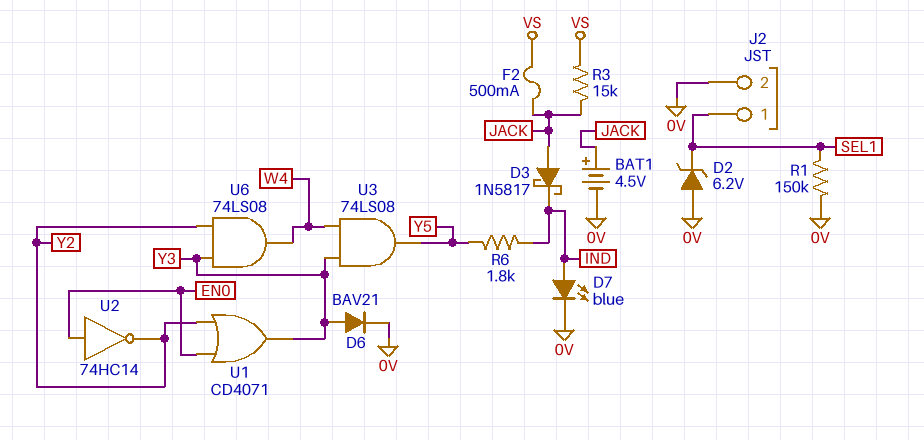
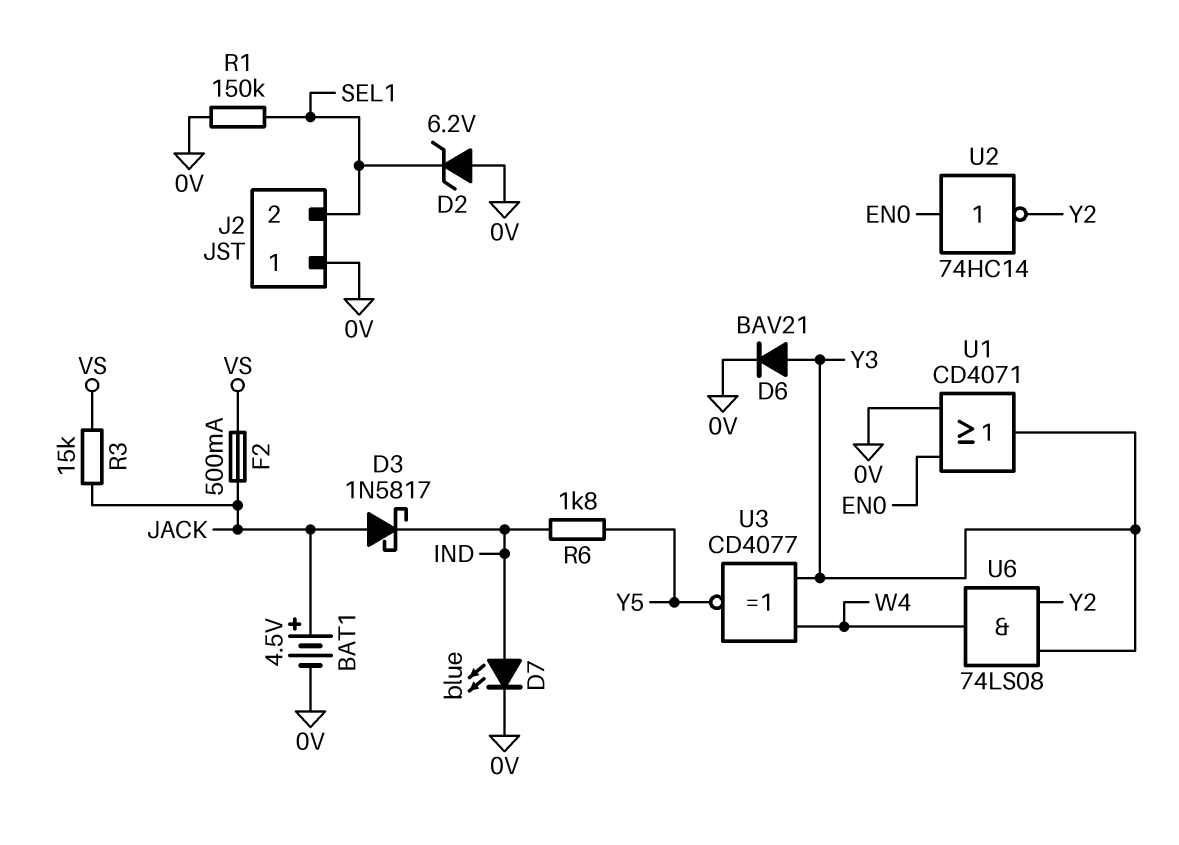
J2 pin 1: SEL1 -> 0V
J2 pin 2: 0V -> SEL1
U1: OR CD4071 (in EN0, in Y2, out Y3) -> OR CD4071 (in 0V, in EN0, out Y3)
U3: AND 74LS08 (in W4, in Y3, out Y5) -> XNOR CD4077 (in W4, in Y3, out Y5)

